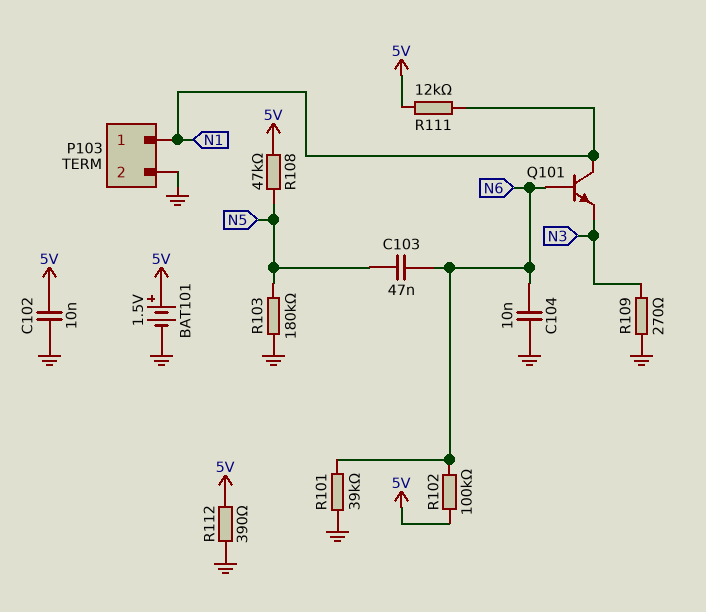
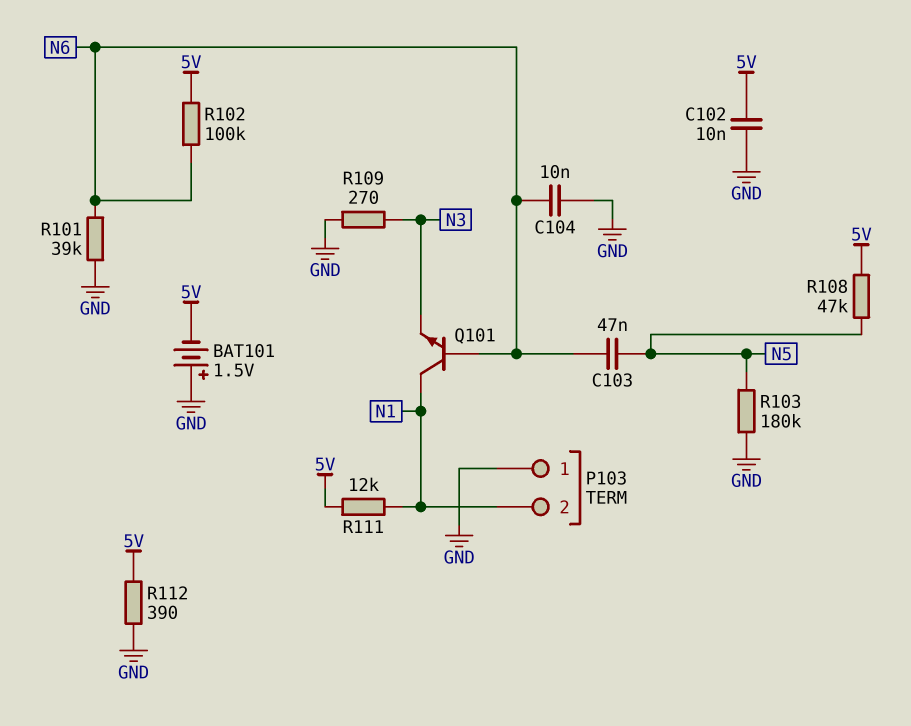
BAT101: 1.5V (plus 5V, minus GND) -> 1.5V (plus GND, minus 5V)
P103 pin 1: N1 -> GND
P103 pin 2: GND -> N1

